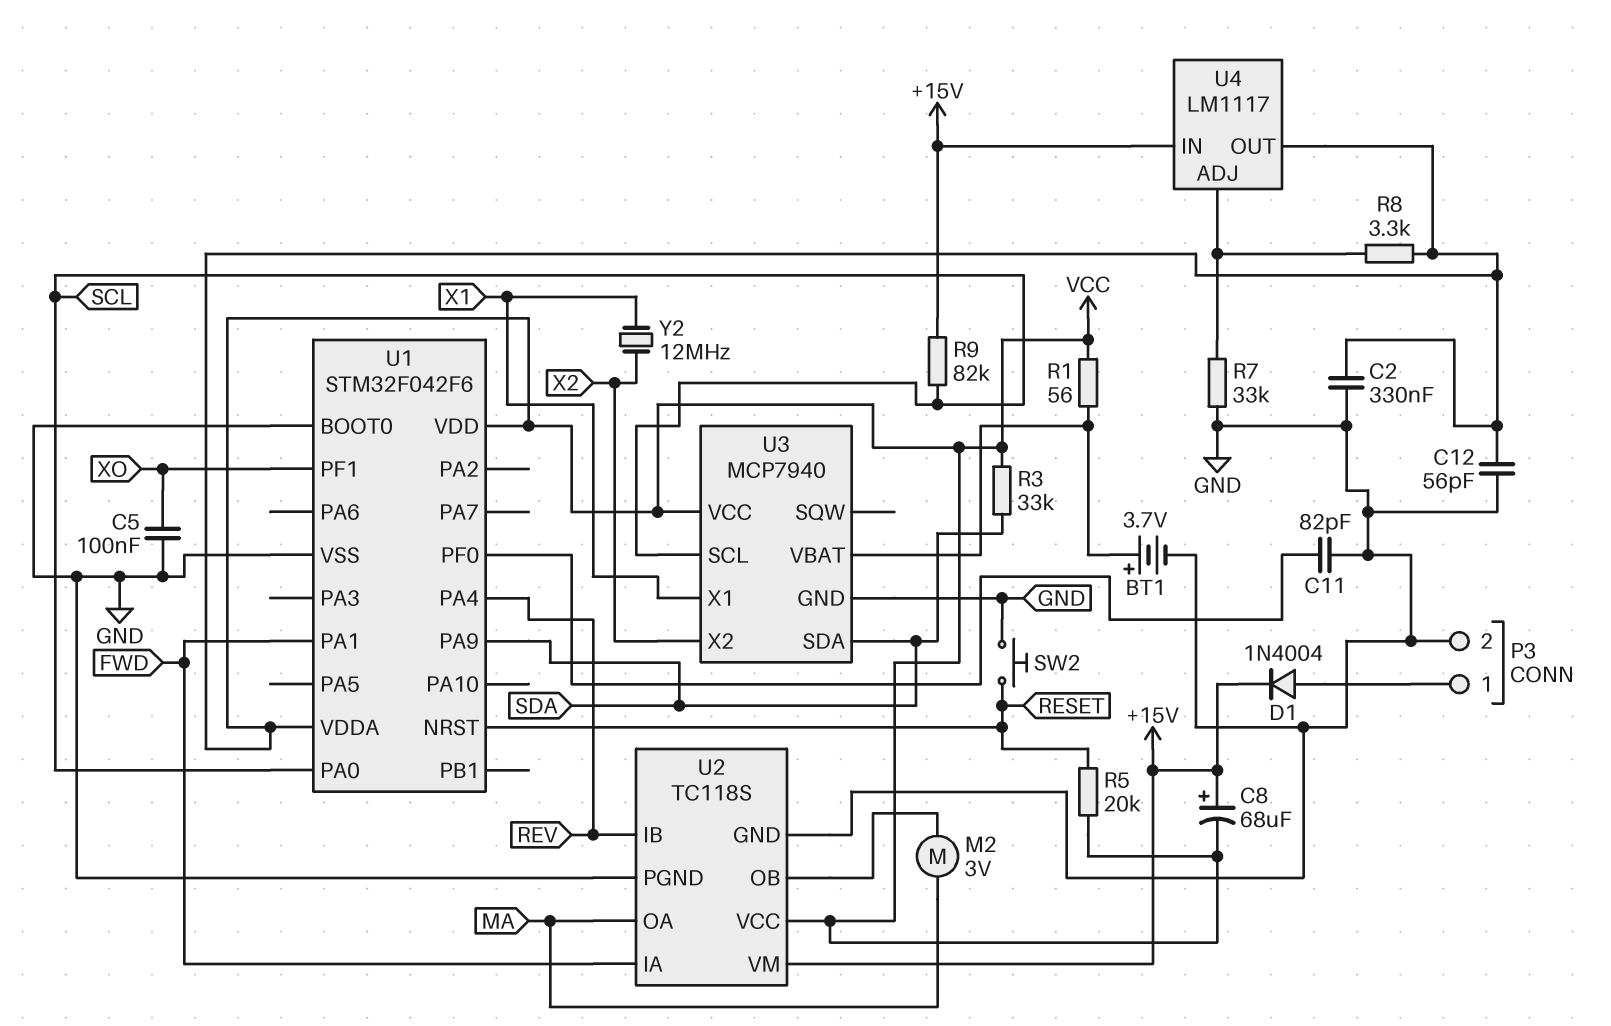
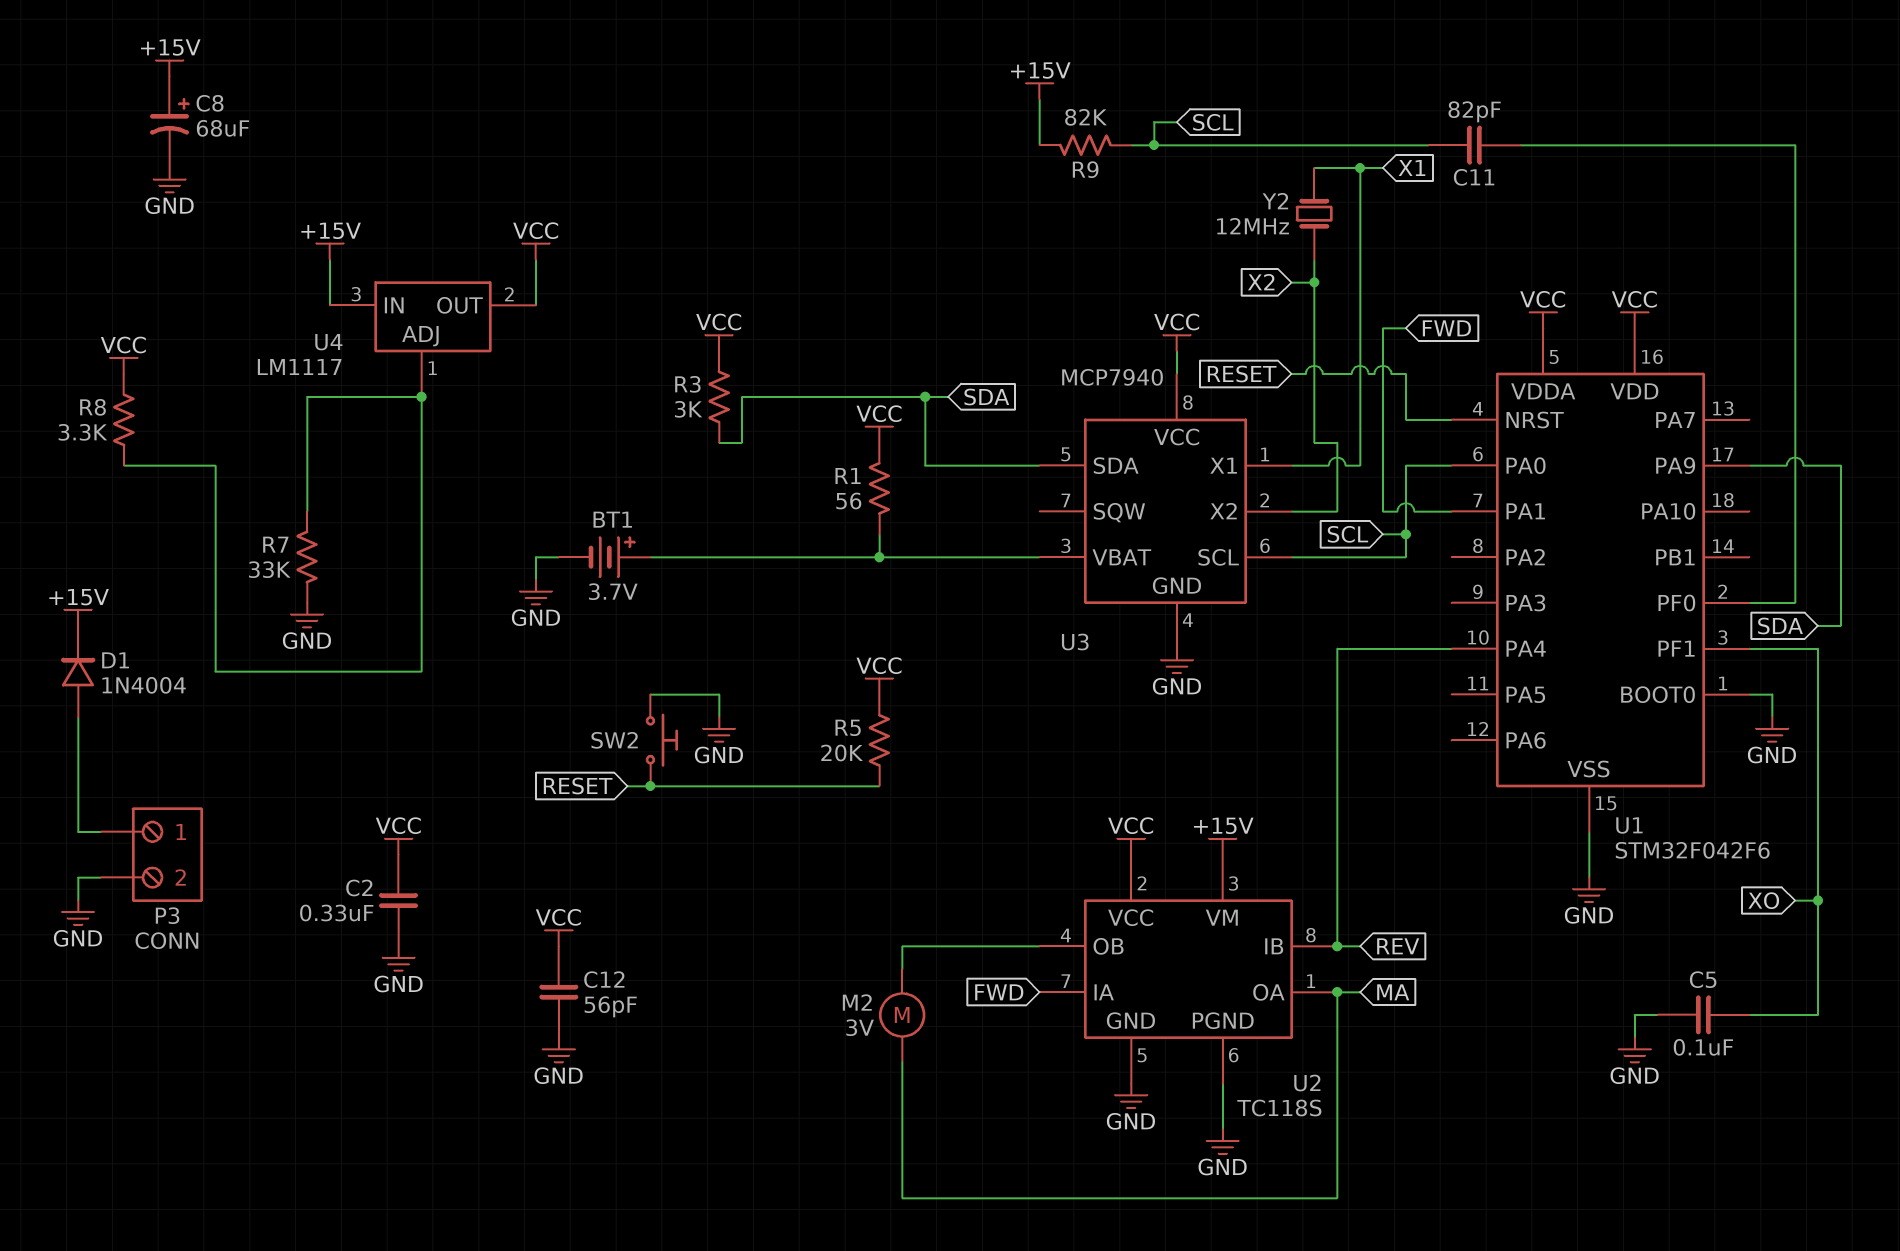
C8: 68uF (plus +15V, minus VCC) -> 68uF (plus +15V, minus GND)
C11: 82pF (GND, U1/PF0) -> 82pF (SCL, U1/PF0)
R3: 33k (SDA, VCC) -> 3k (SDA, VCC)

